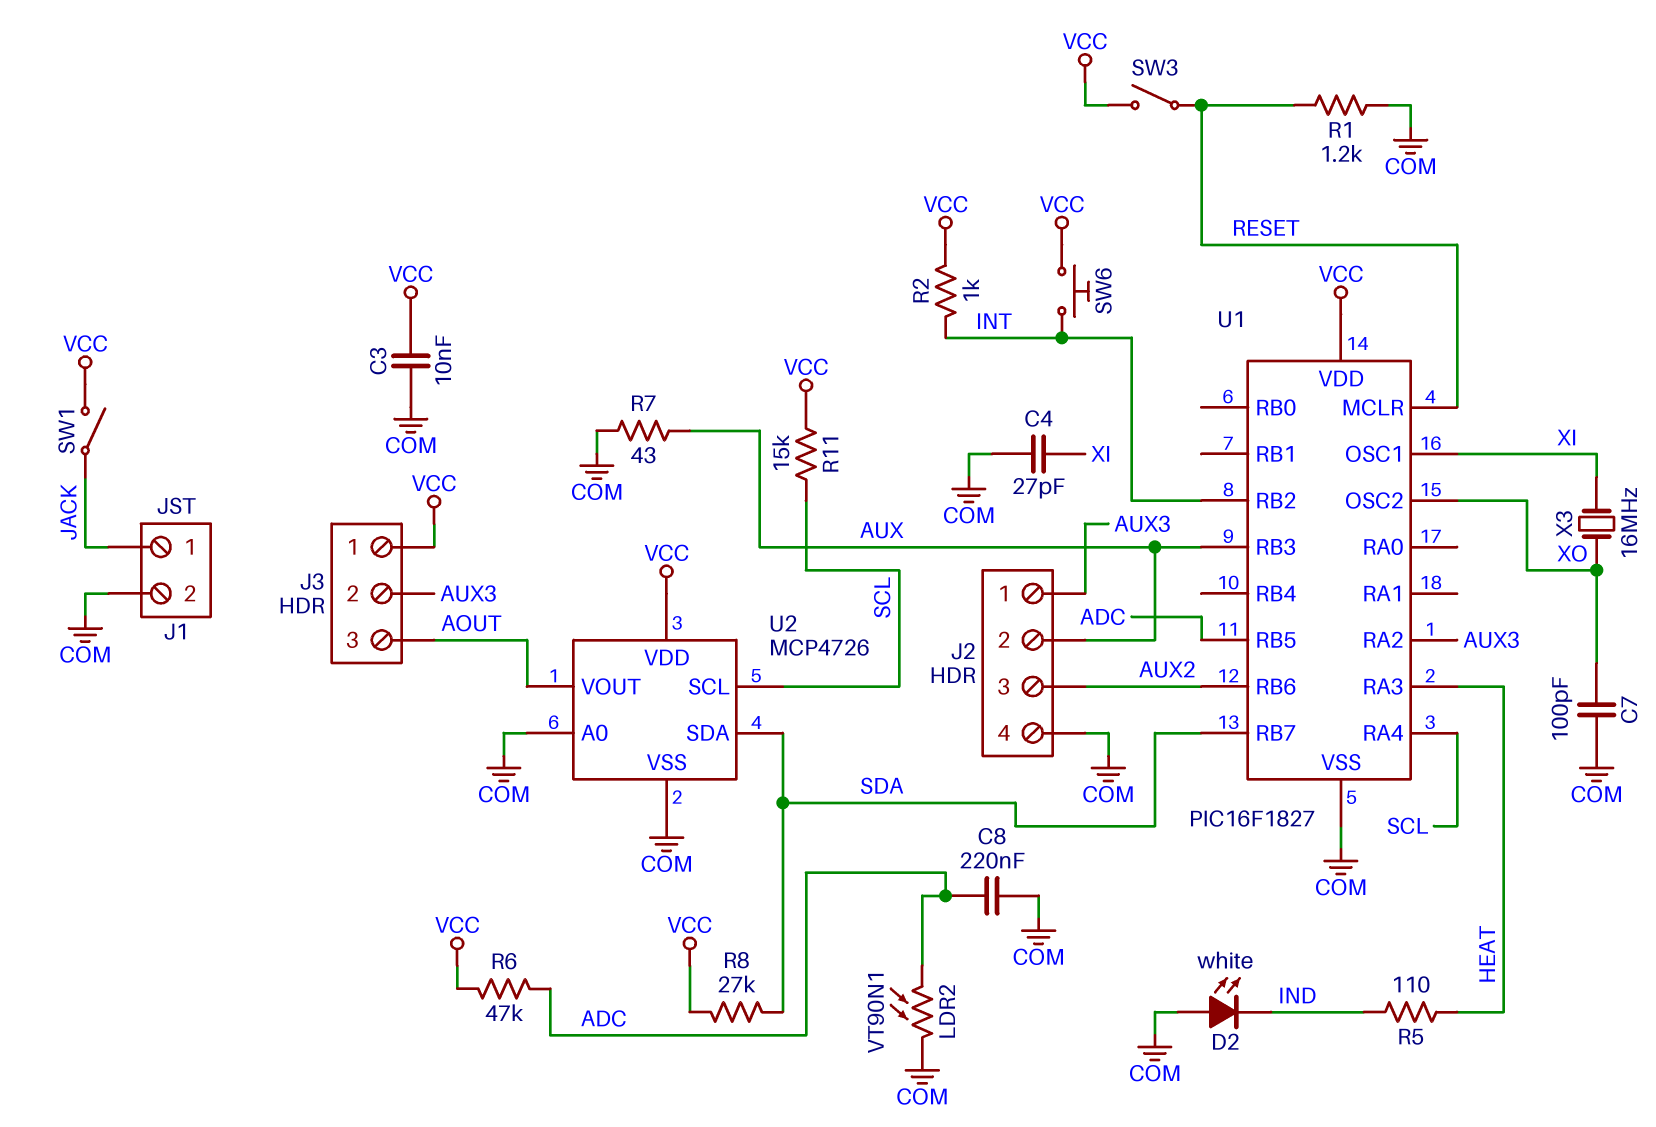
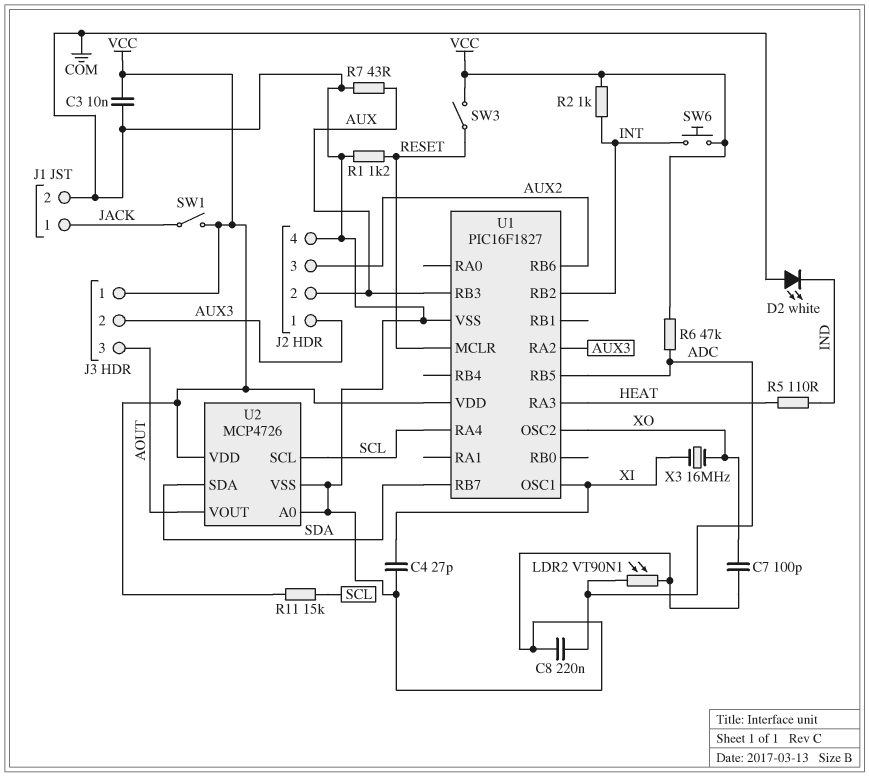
R8: 27k (SDA, VCC) -> none

